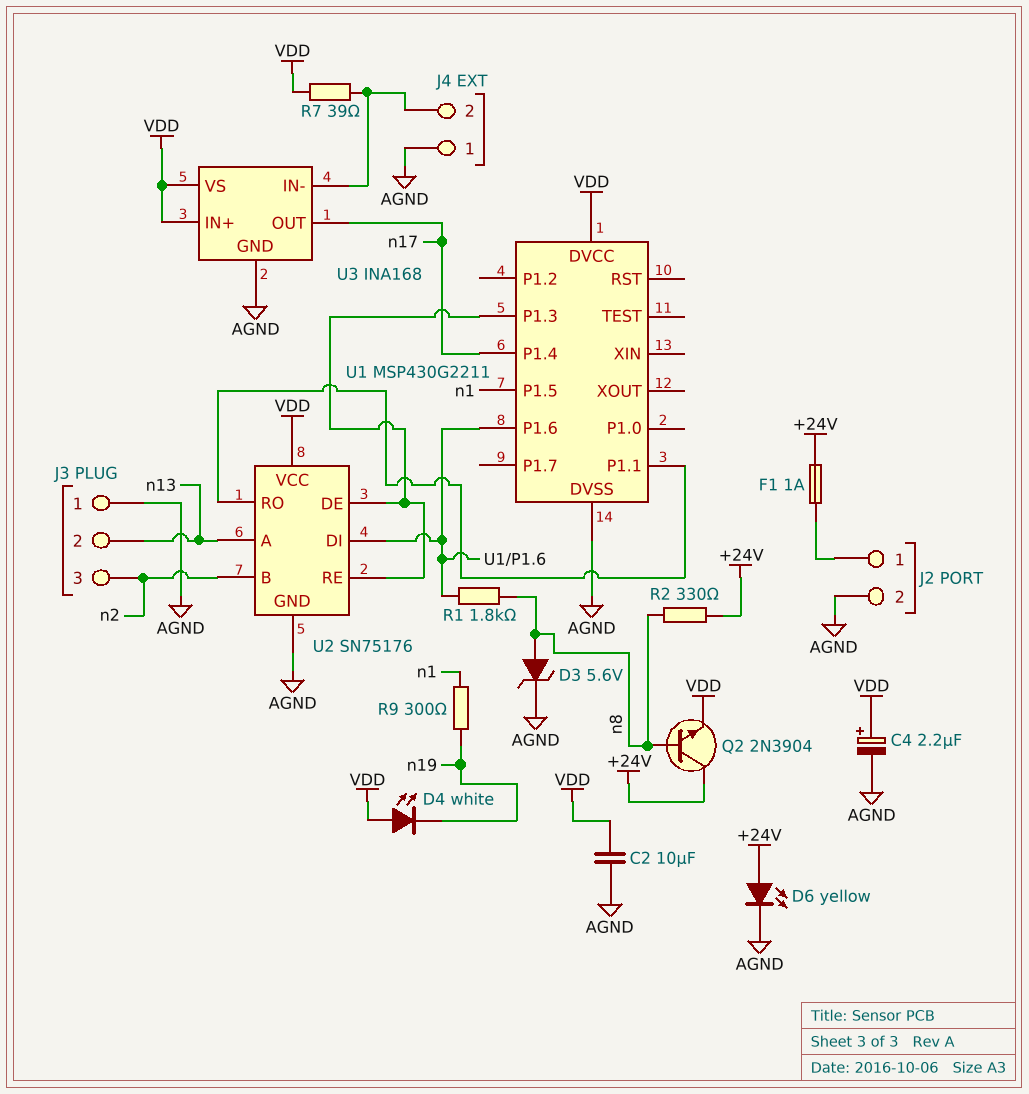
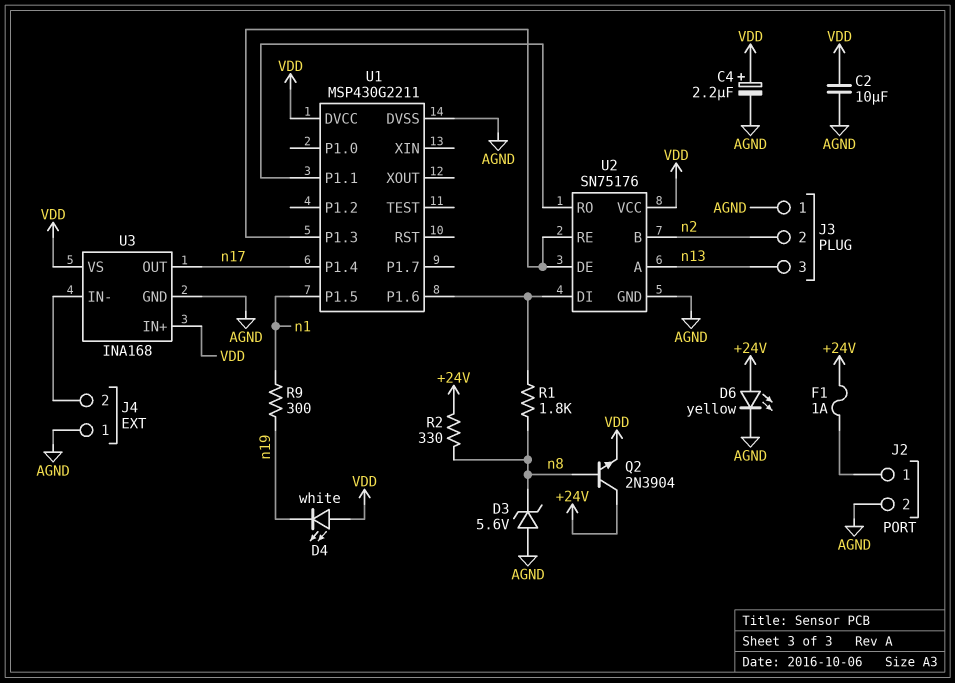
D3: zener 5.6V (A n8, K AGND) -> zener 5.6V (A AGND, K n8)
J3 pin 2: n13 -> n2
J3 pin 3: n2 -> n13
R7: 39 (J4/2, VDD) -> none

